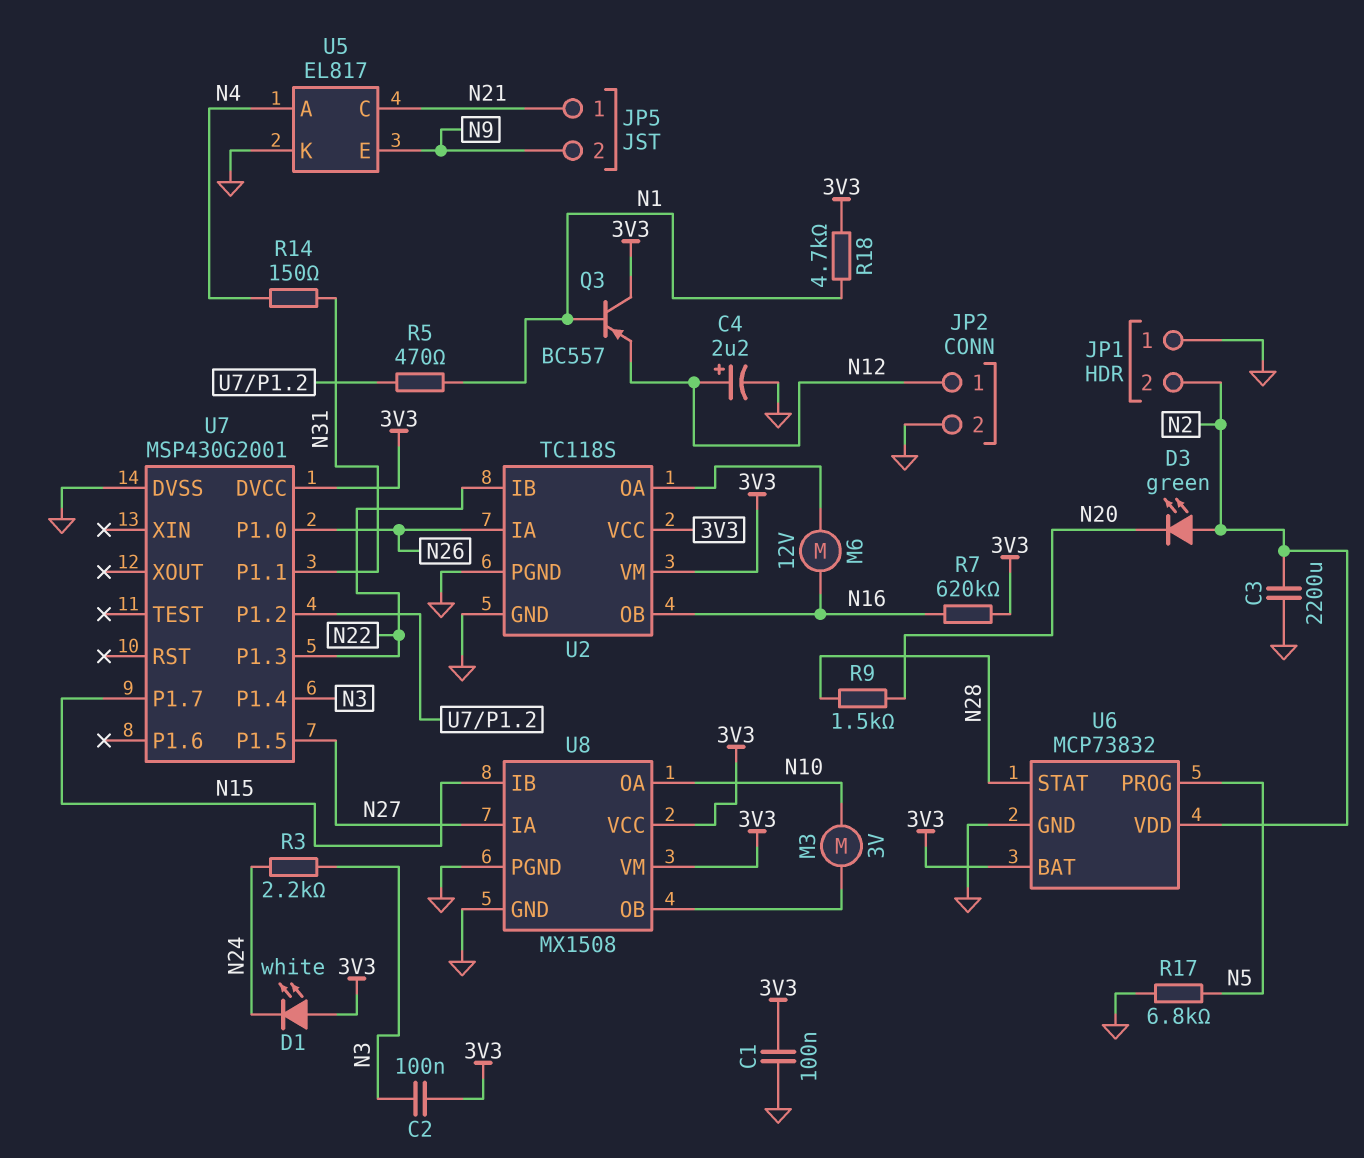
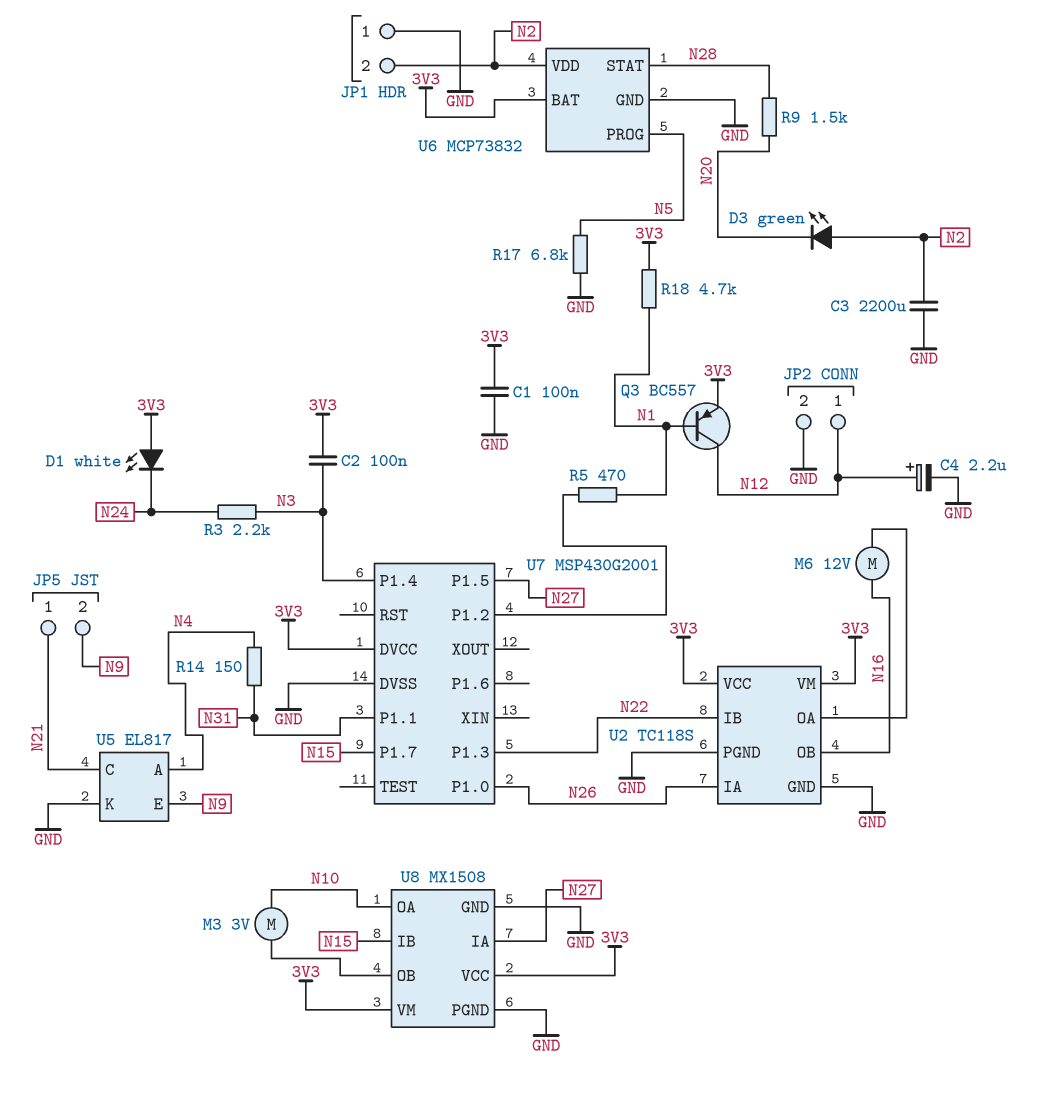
Q3: PNP BC557 (B N1, C 3V3, E N12) -> PNP BC557 (B N1, C N12, E 3V3)
R7: 620k (3V3, N16) -> none

